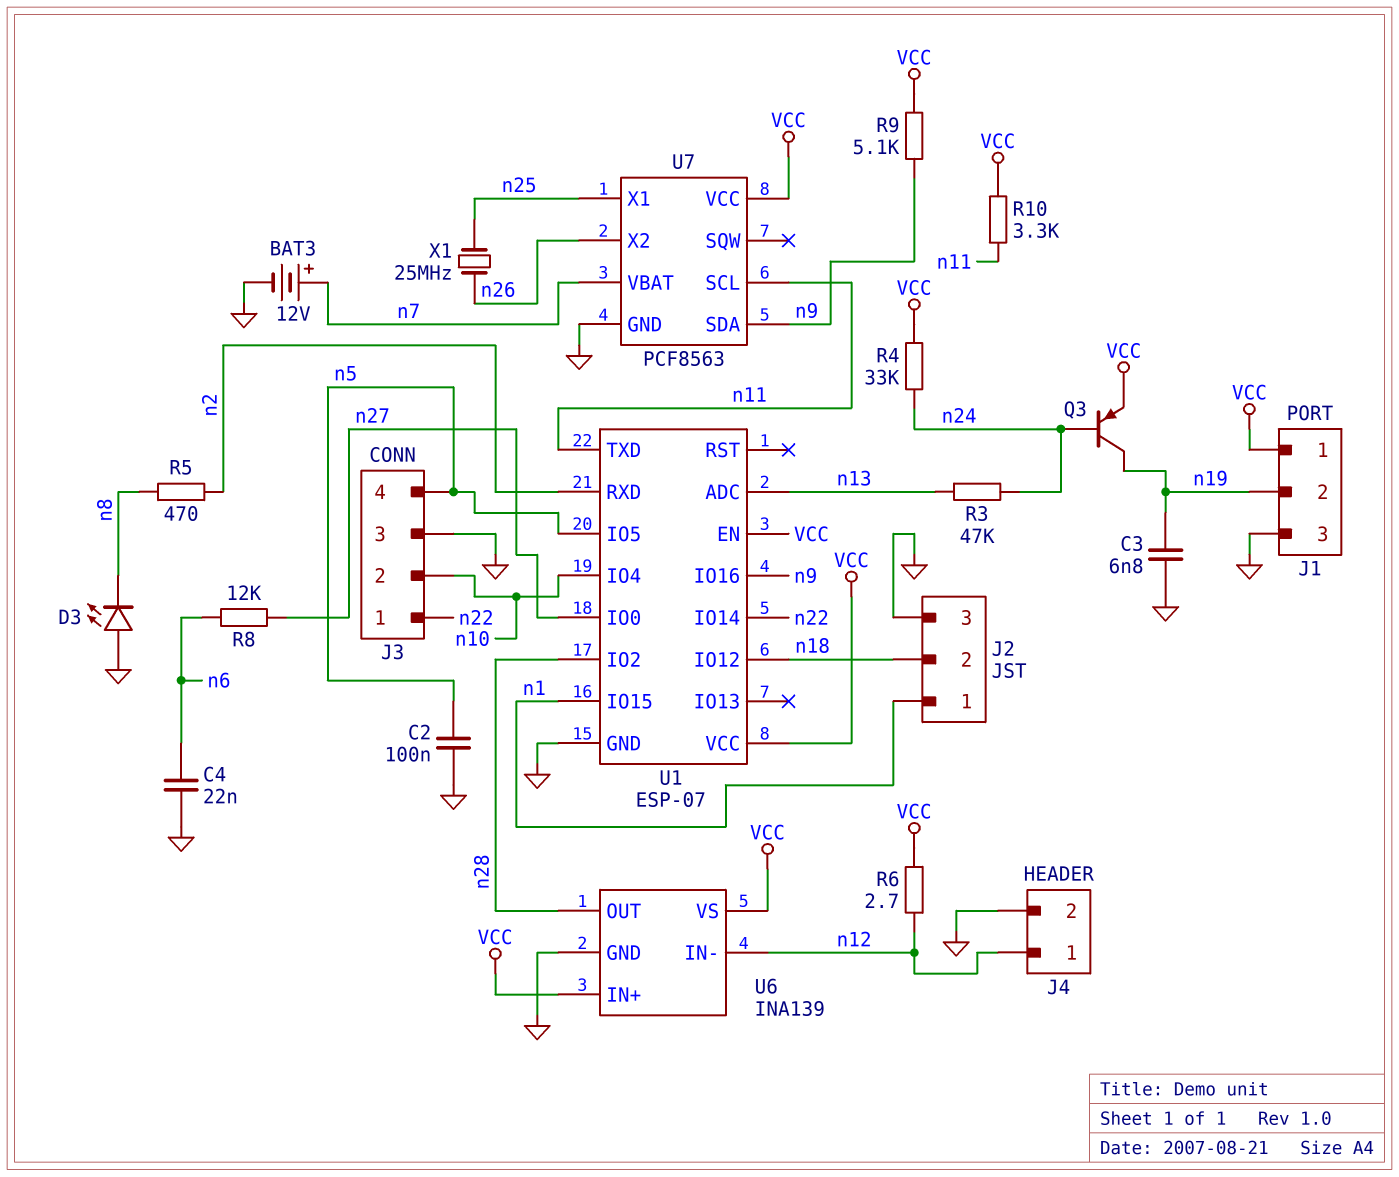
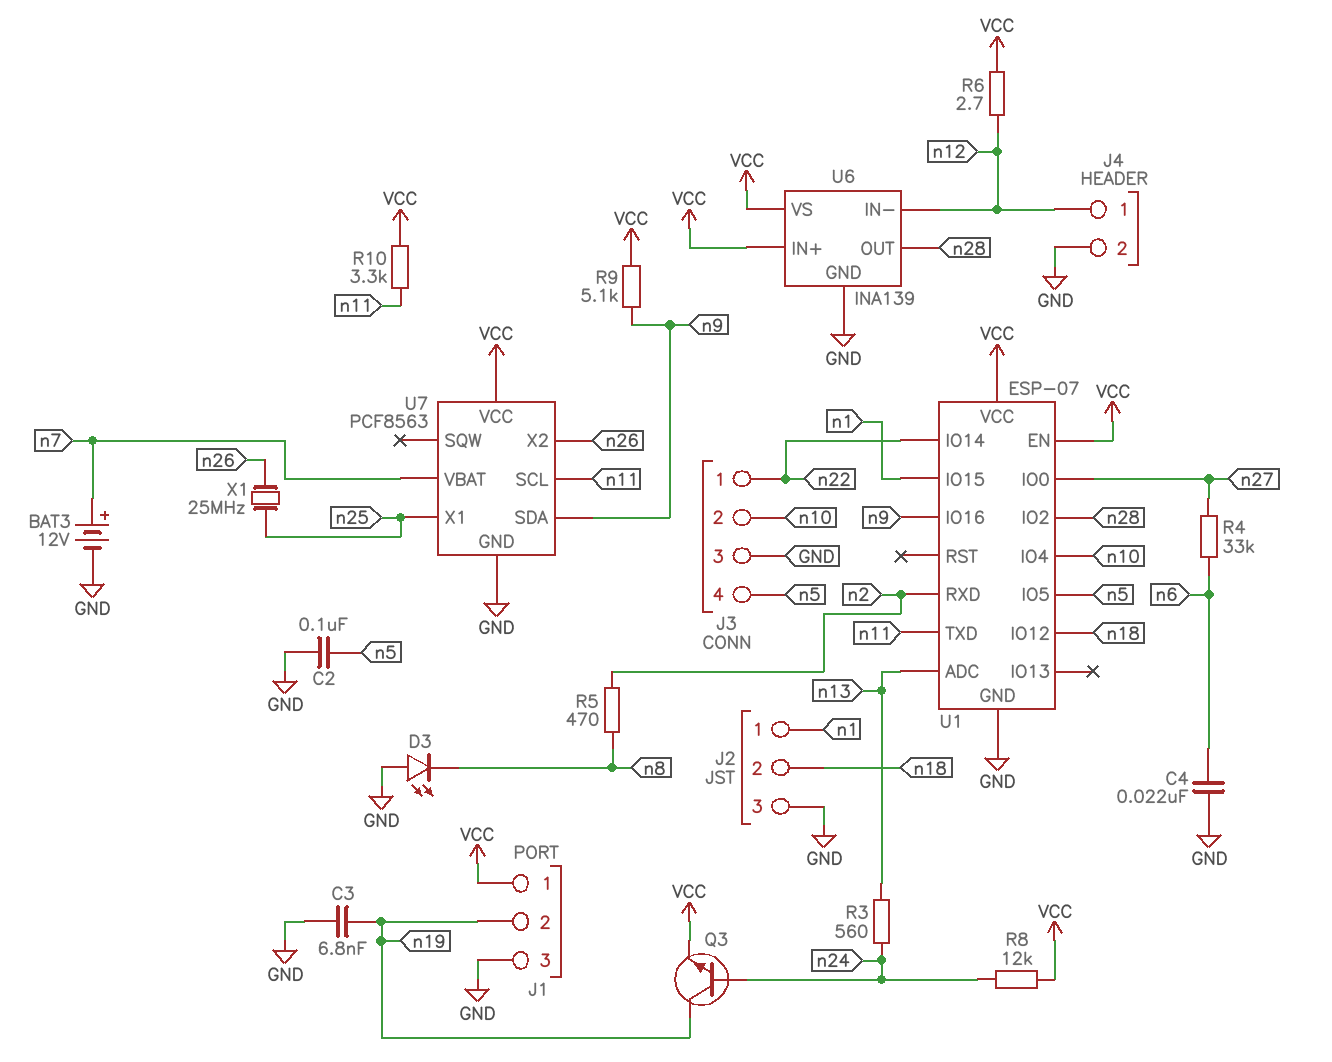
Q3: PNP (B n24, C n19, E VCC) -> NPN (B n24, C n19, E VCC)
R3: 47k (n13, n24) -> 560 (n13, n24)
R4: 33k (VCC, n24) -> 33k (n6, n27)
R8: 12k (n6, n27) -> 12k (VCC, n24)

